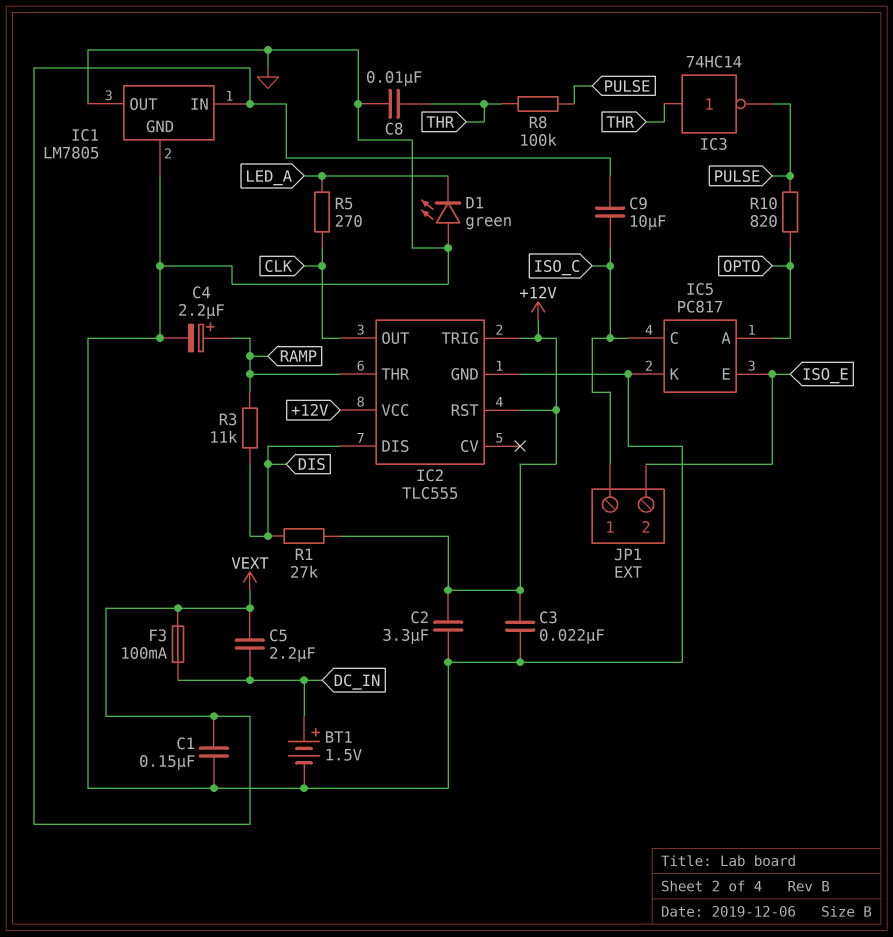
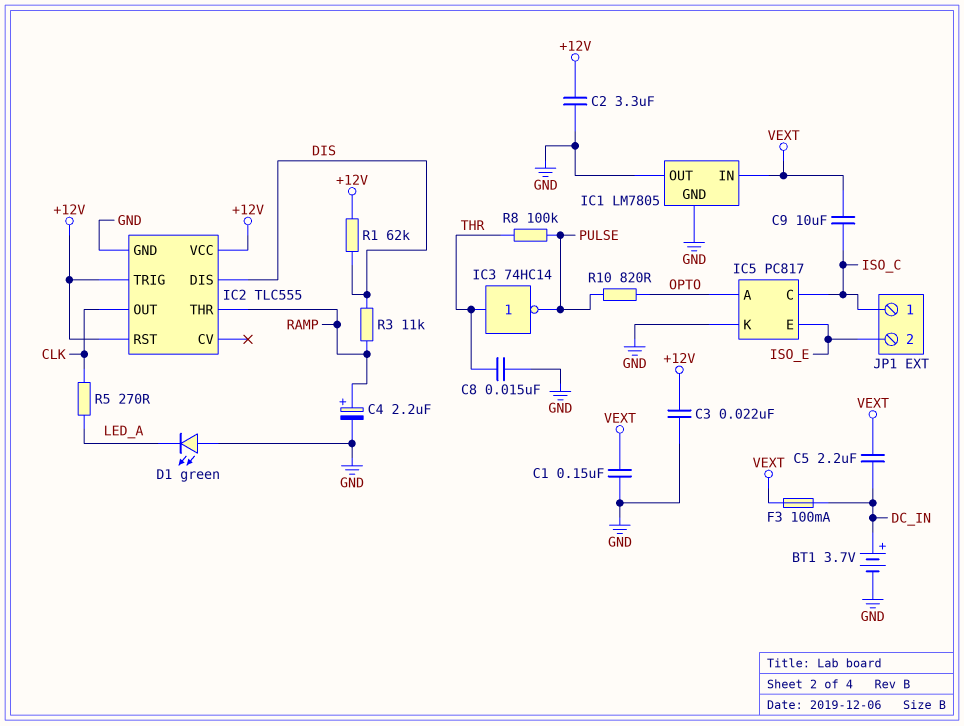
BT1: 1.5V (plus DC_IN, minus GND) -> 3.7V (plus DC_IN, minus GND)
C8: 10nF (GND, THR) -> 15nF (GND, THR)
R1: 27k (+12V, DIS) -> 62k (+12V, DIS)

